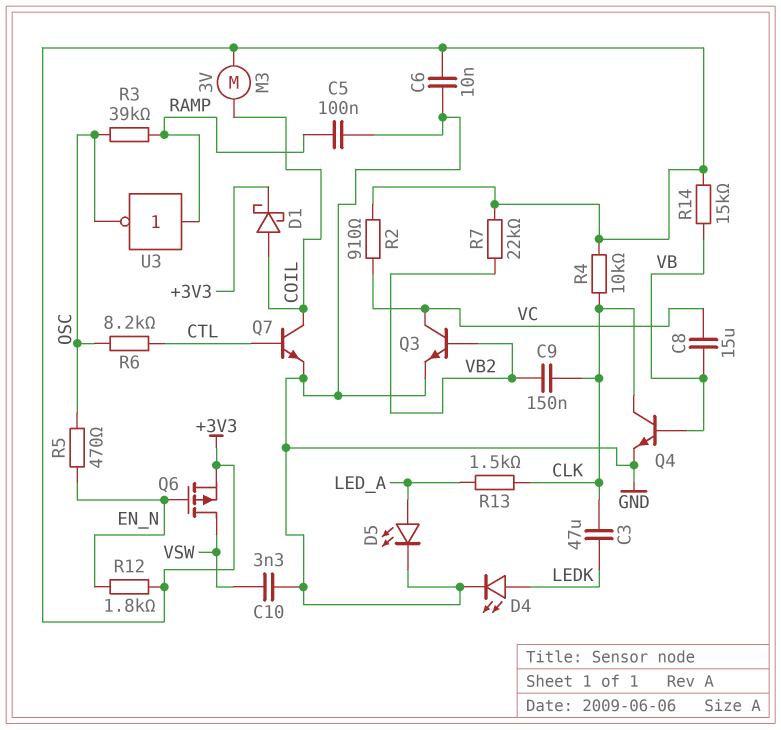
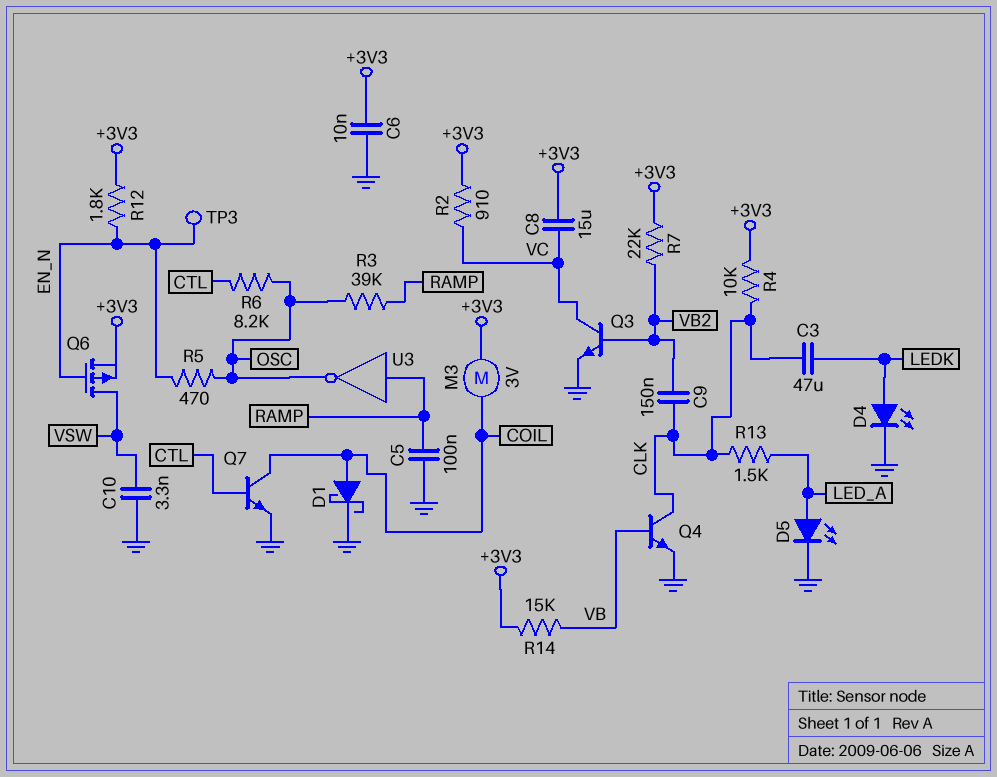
C8: 15uF (VB, VC) -> 15uF (+3V3, VC)
D1: schottky (A COIL, K +3V3) -> schottky (A COIL, K GND)
TP3: none -> test point (EN_N)

